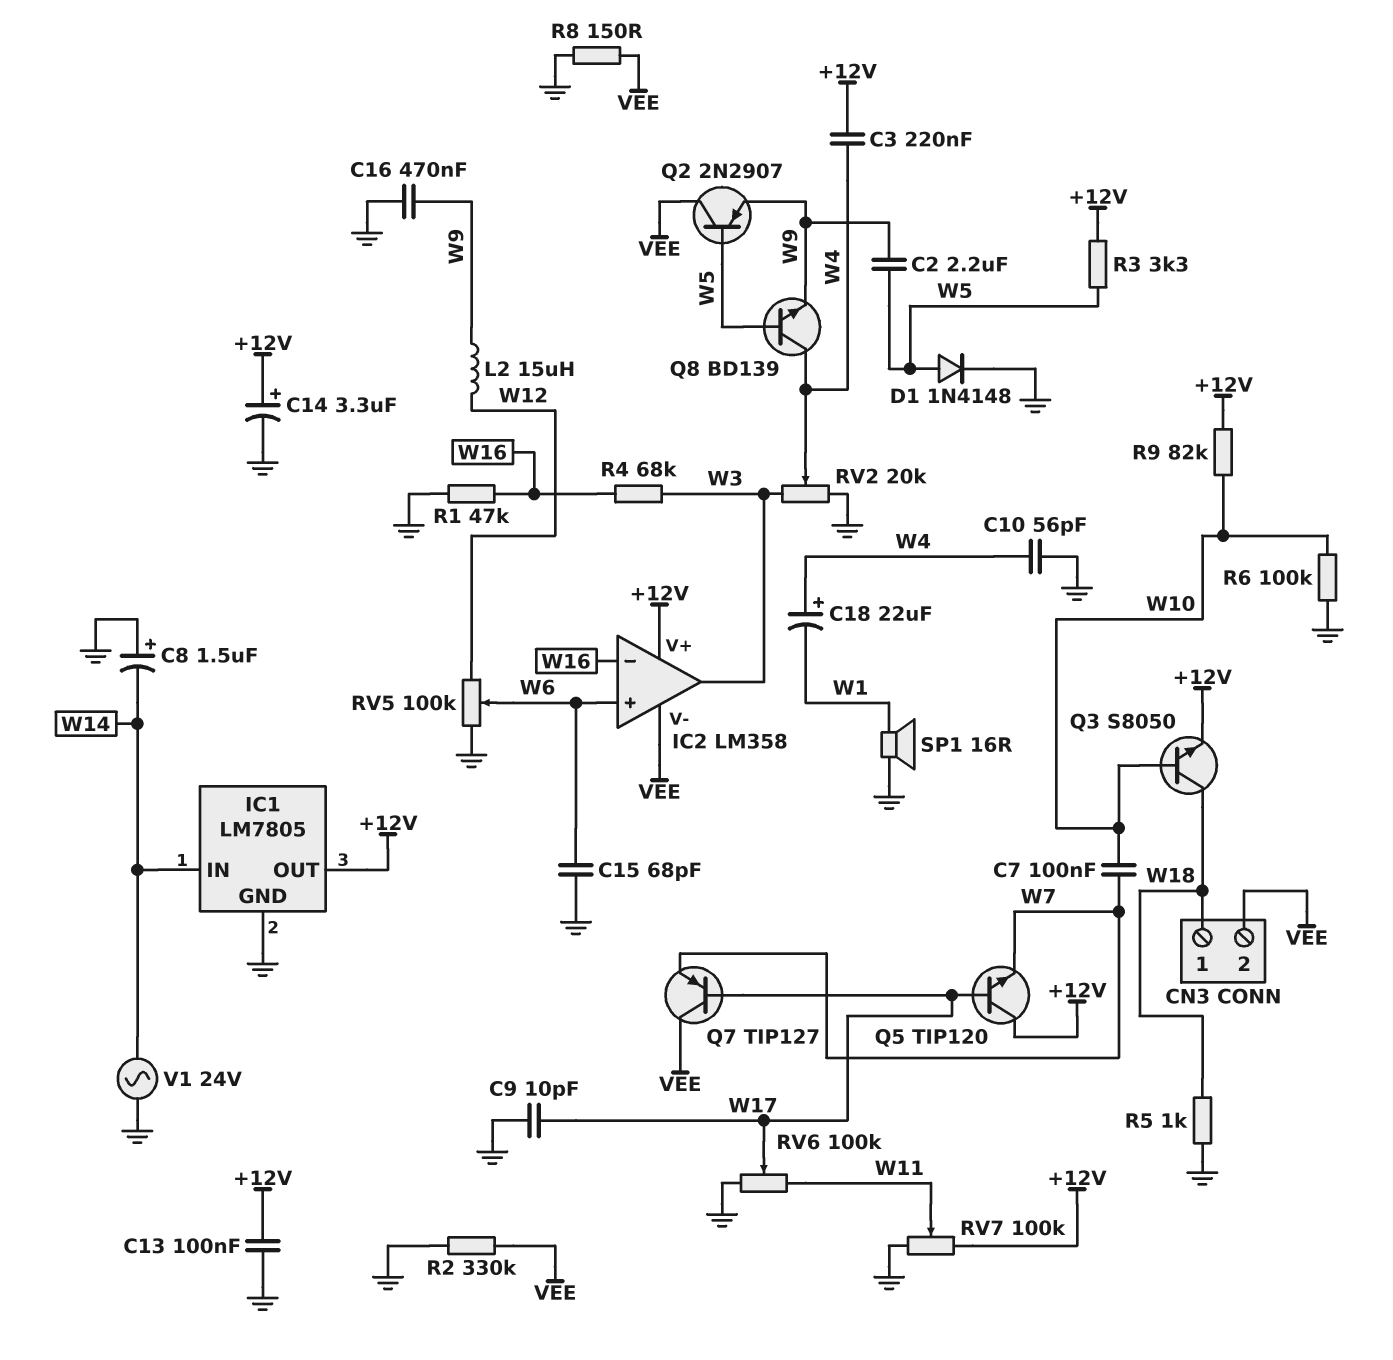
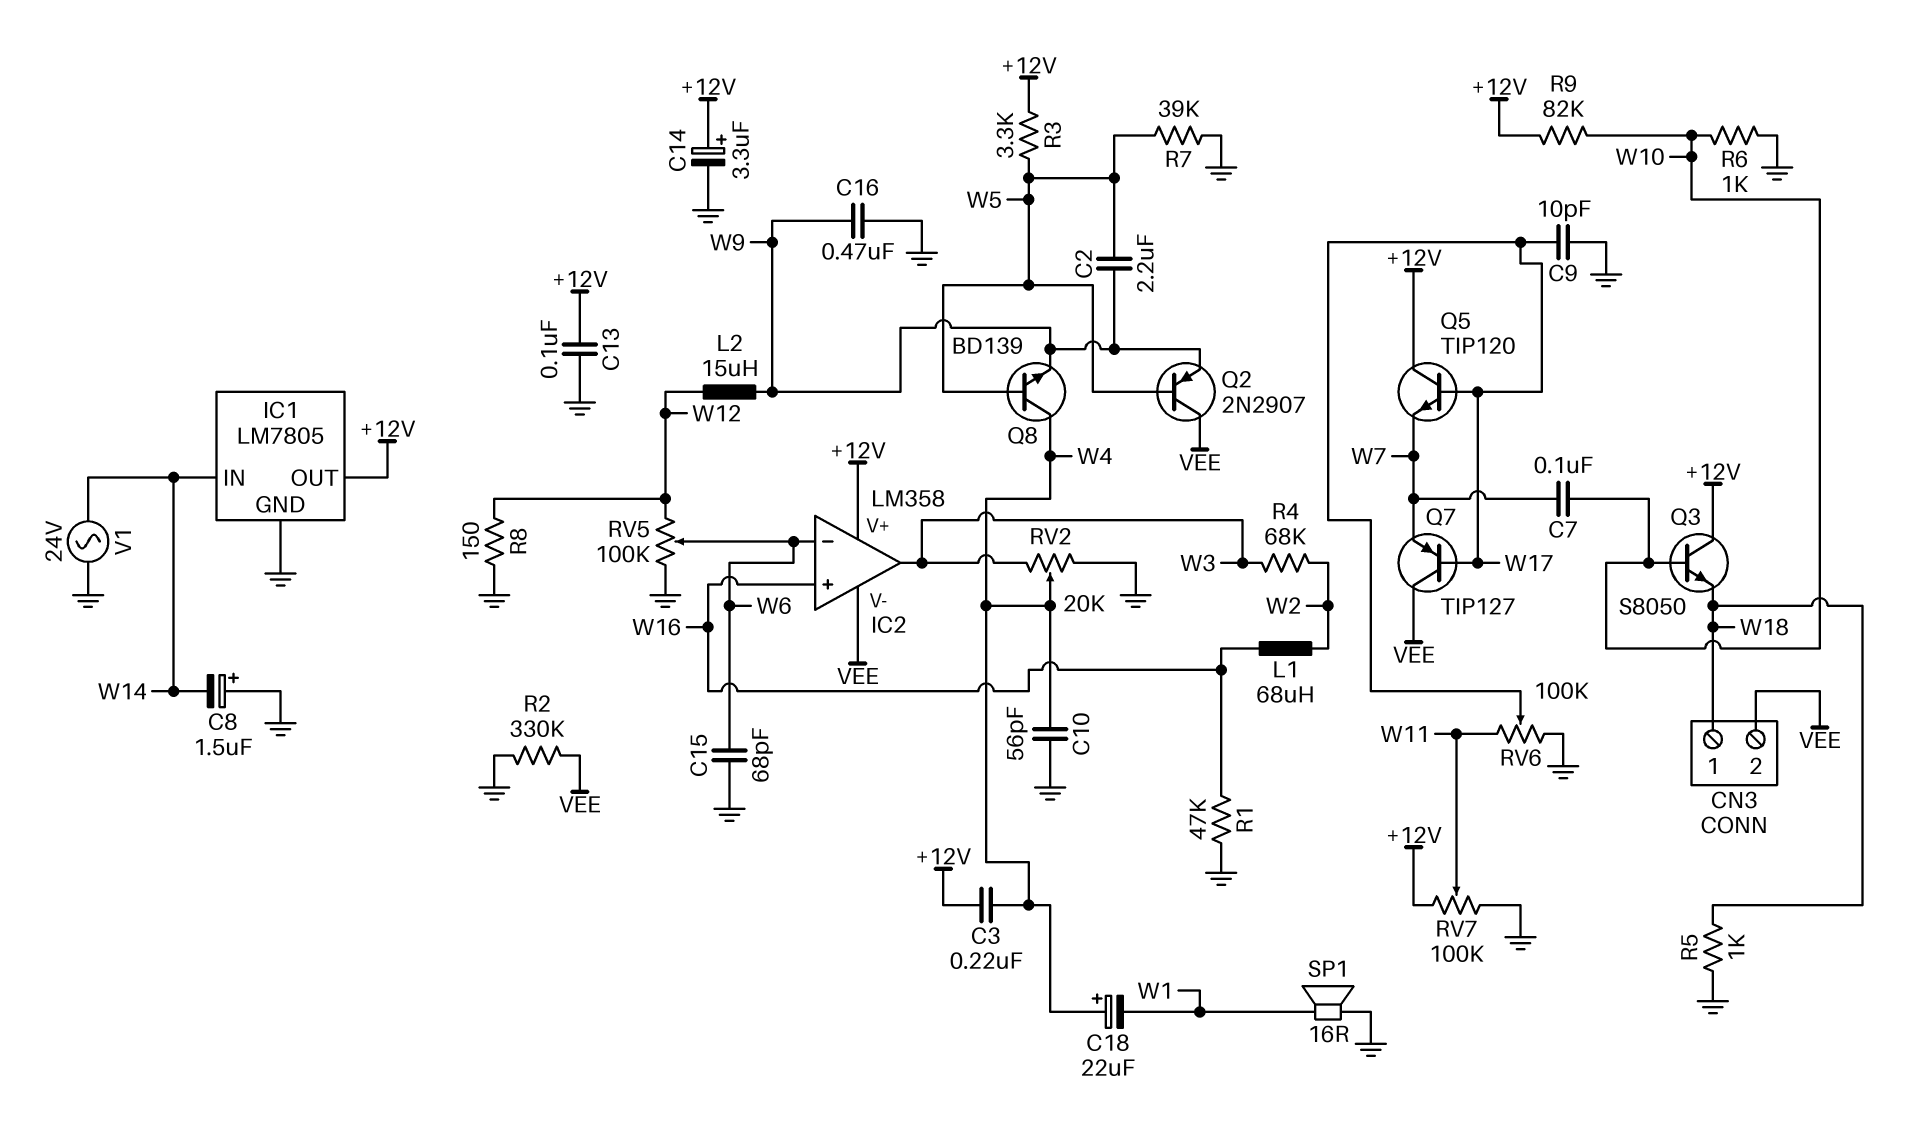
D1: diode 1N4148 (A W5, K GND) -> none
IC2 pin in+: W6 -> W16
IC2 pin in-: W16 -> W6
L1: none -> 68uH (W2, W16)
Q3: NPN S8050 (B W10, C W18, E +12V) -> NPN S8050 (B W10, C +12V, E W18)
R4: 68k (W3, W16) -> 68k (W2, W3)
R6: 100k (GND, W10) -> 1k (GND, W10)
R7: none -> 39k (GND, W5)
R8: 150 (GND, VEE) -> 150 (GND, W12)

